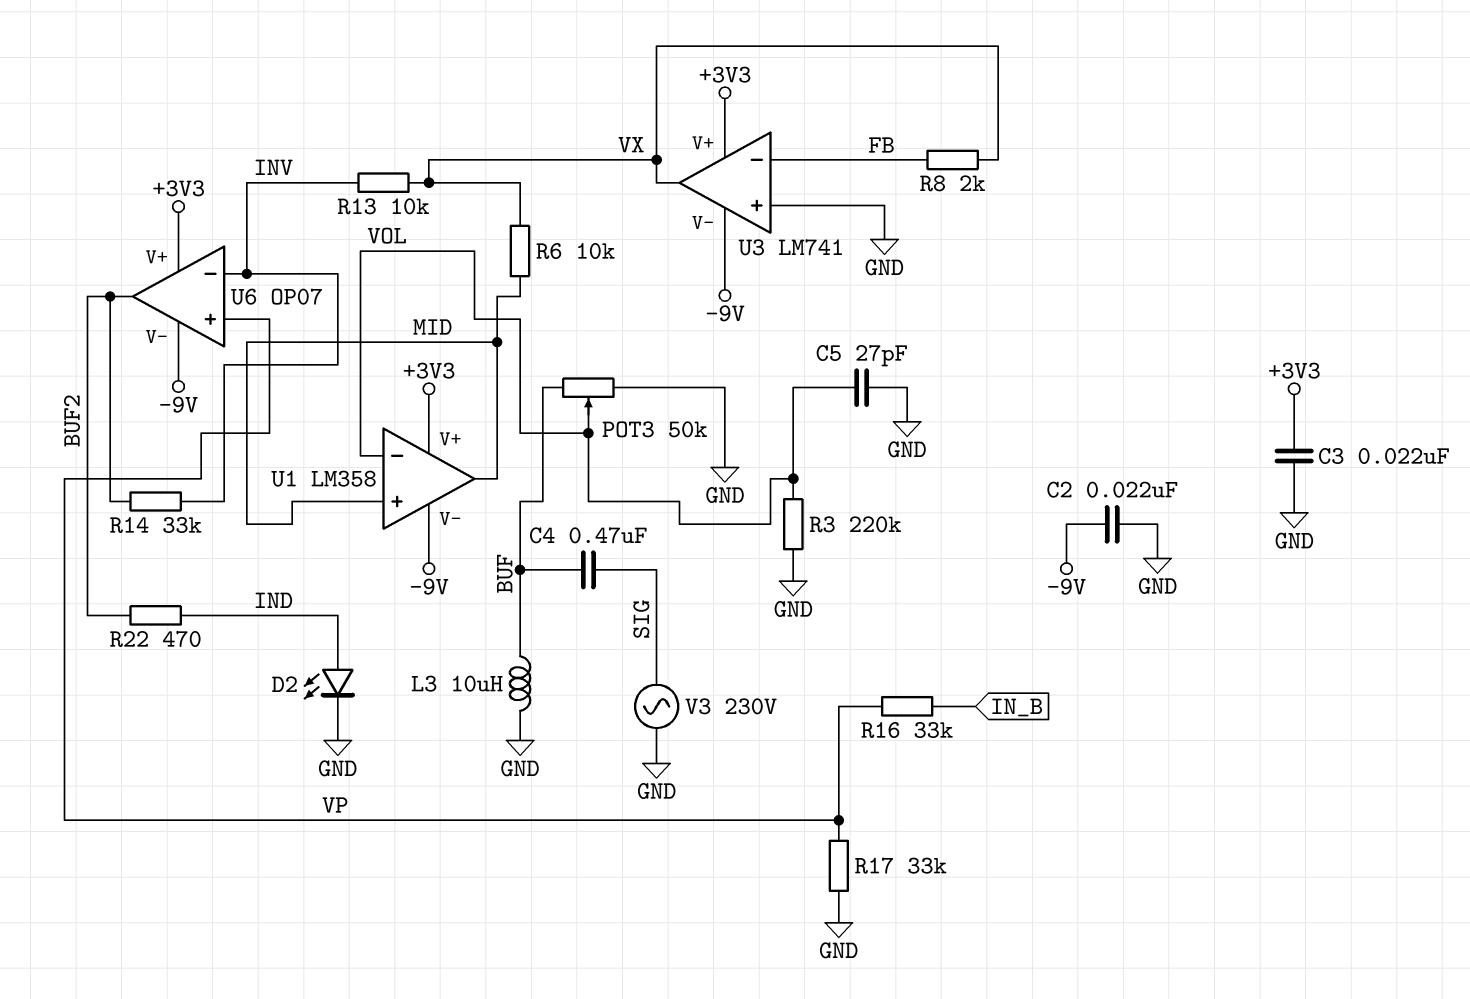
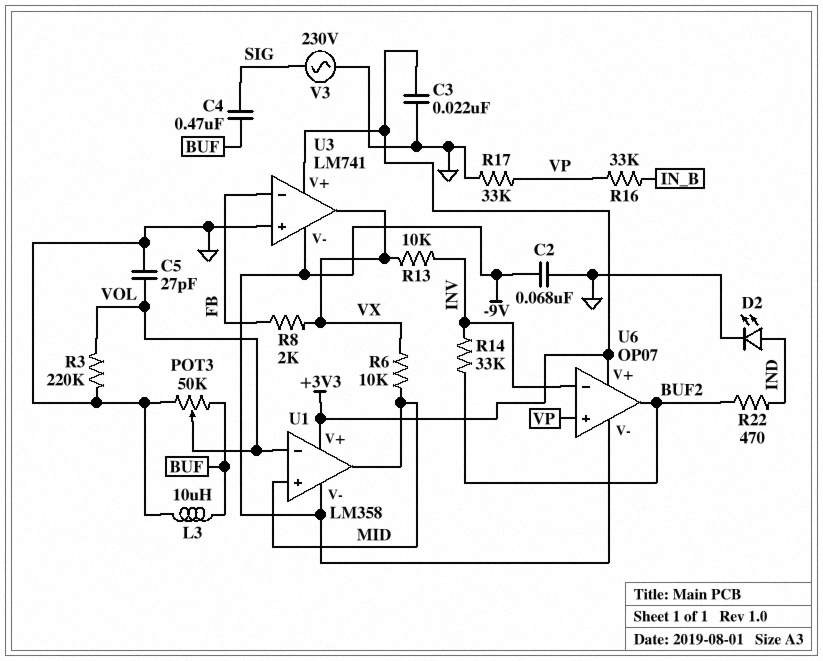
C2: 22nF (-9V, GND) -> 68nF (-9V, GND)

